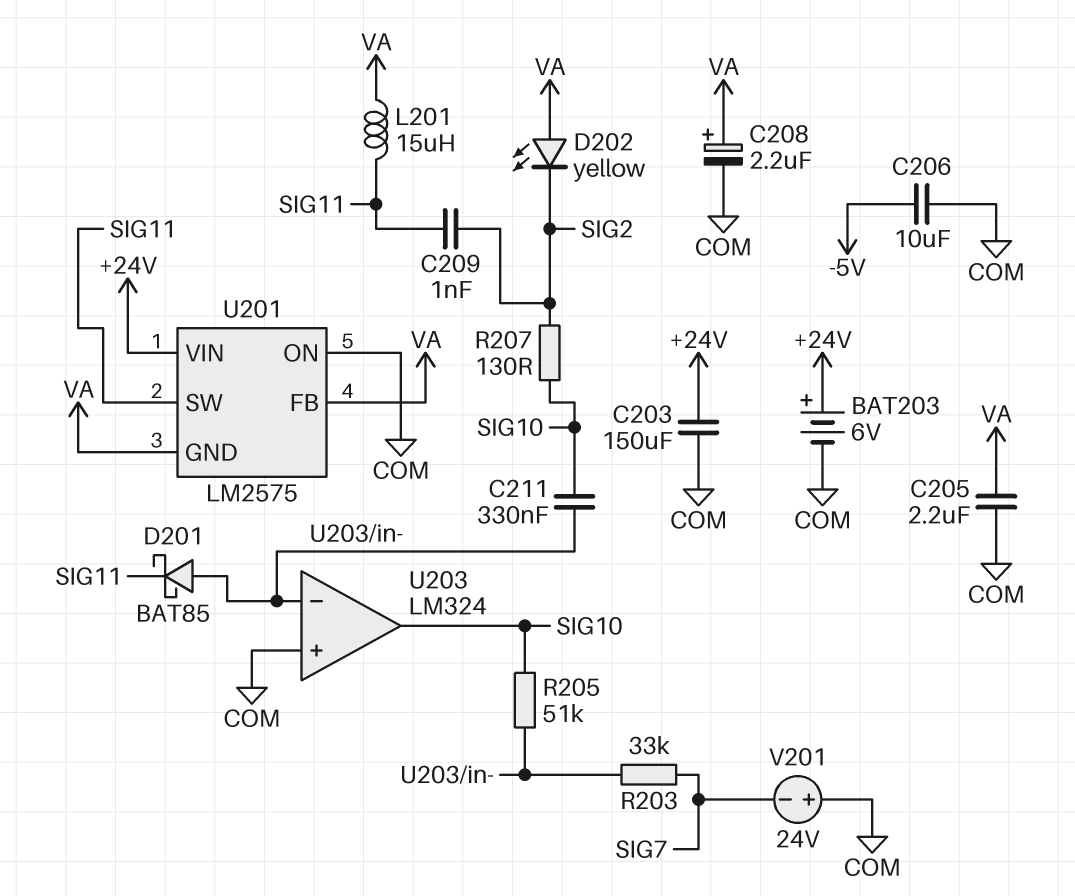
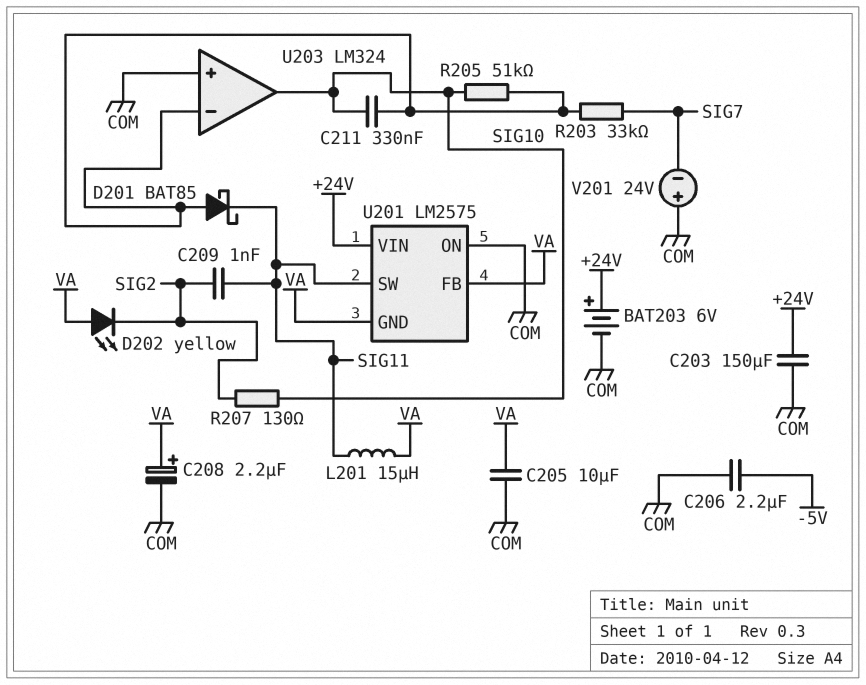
C205: 2.2uF (COM, VA) -> 10uF (COM, VA)
C206: 10uF (-5V, COM) -> 2.2uF (-5V, COM)

